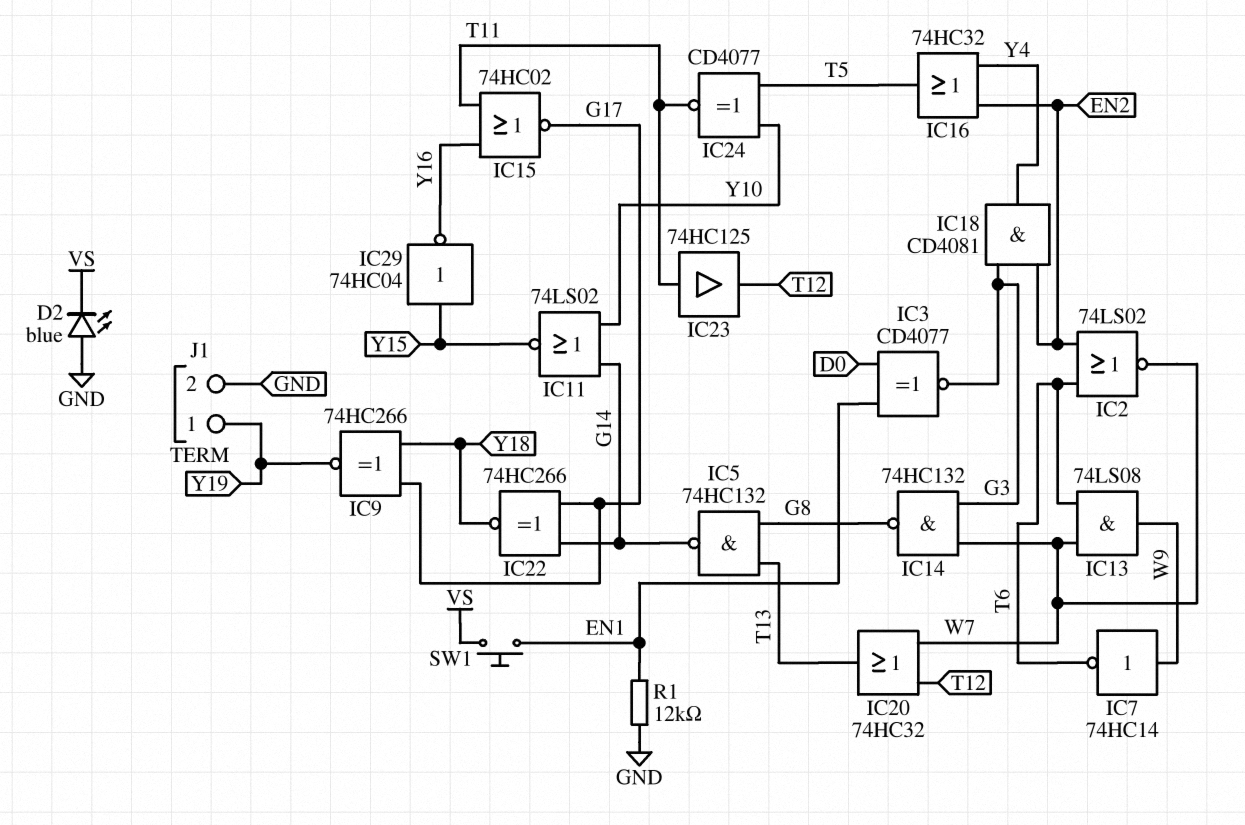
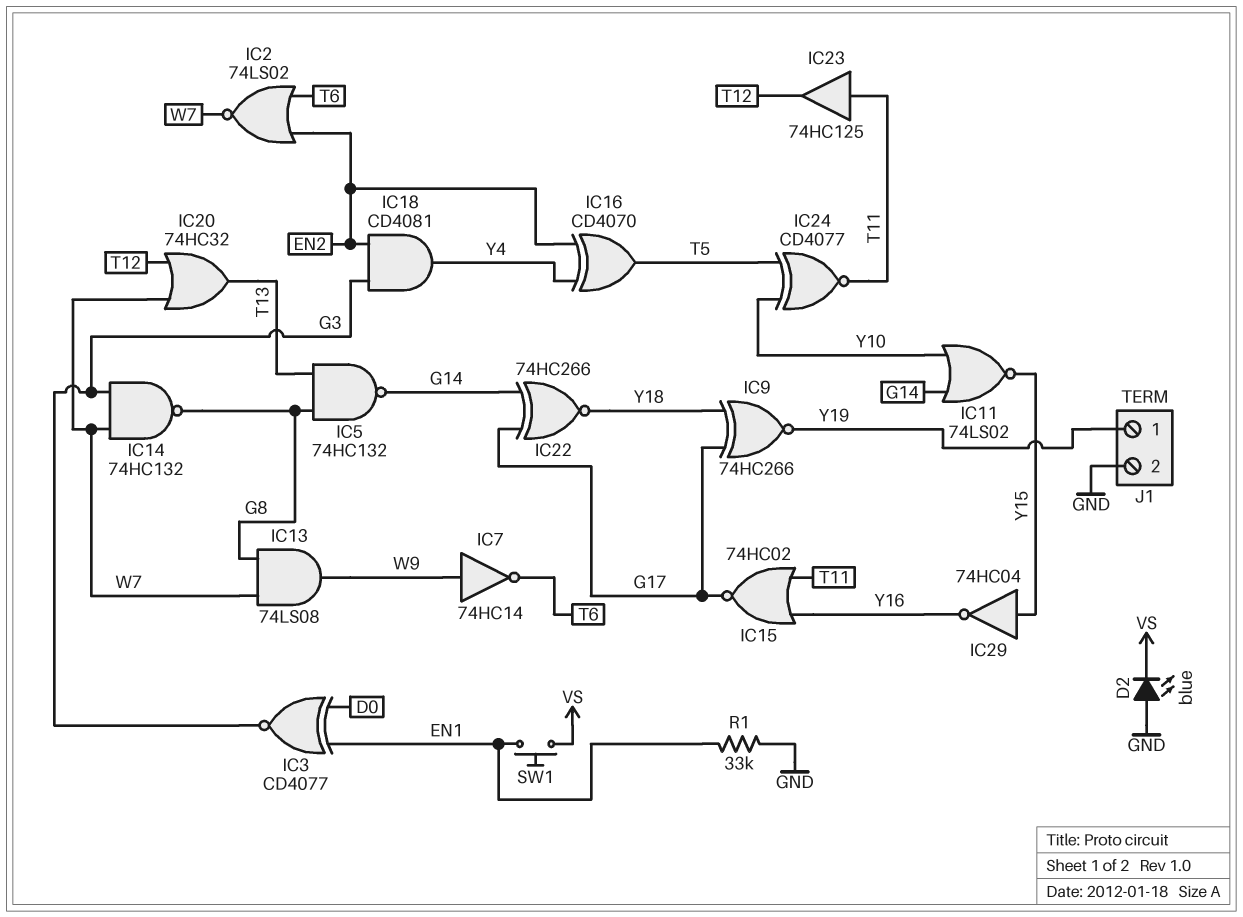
IC13: AND 74LS08 (in T6, in W7, out W9) -> AND 74LS08 (in G8, in W7, out W9)
IC16: OR 74HC32 (in EN2, in Y4, out T5) -> XOR CD4070 (in EN2, in Y4, out T5)
R1: 12k (EN1, GND) -> 33k (EN1, GND)

